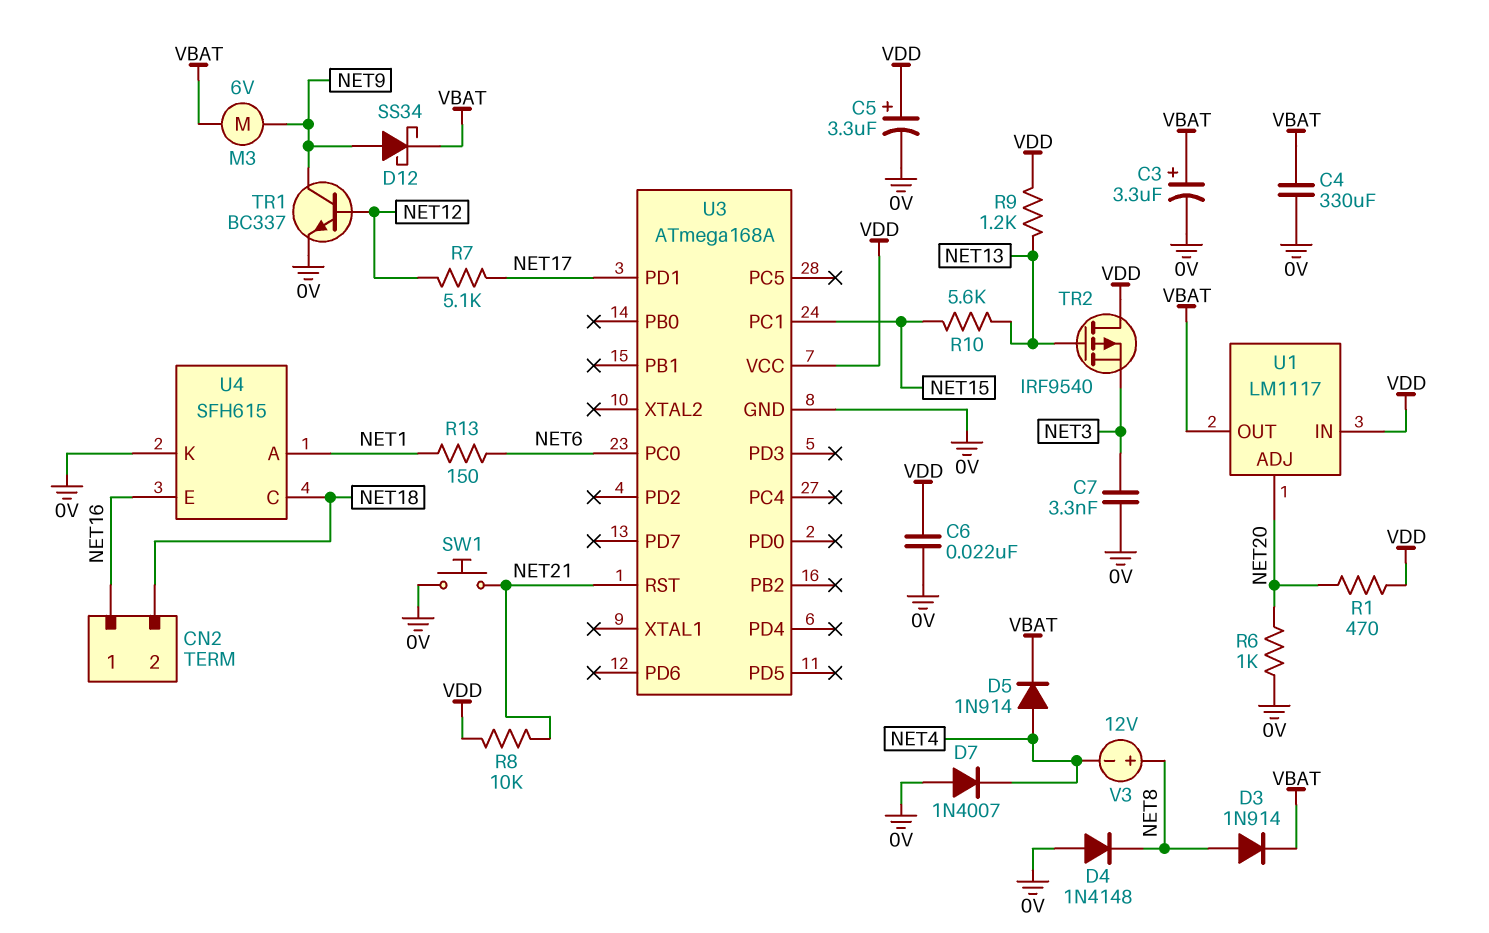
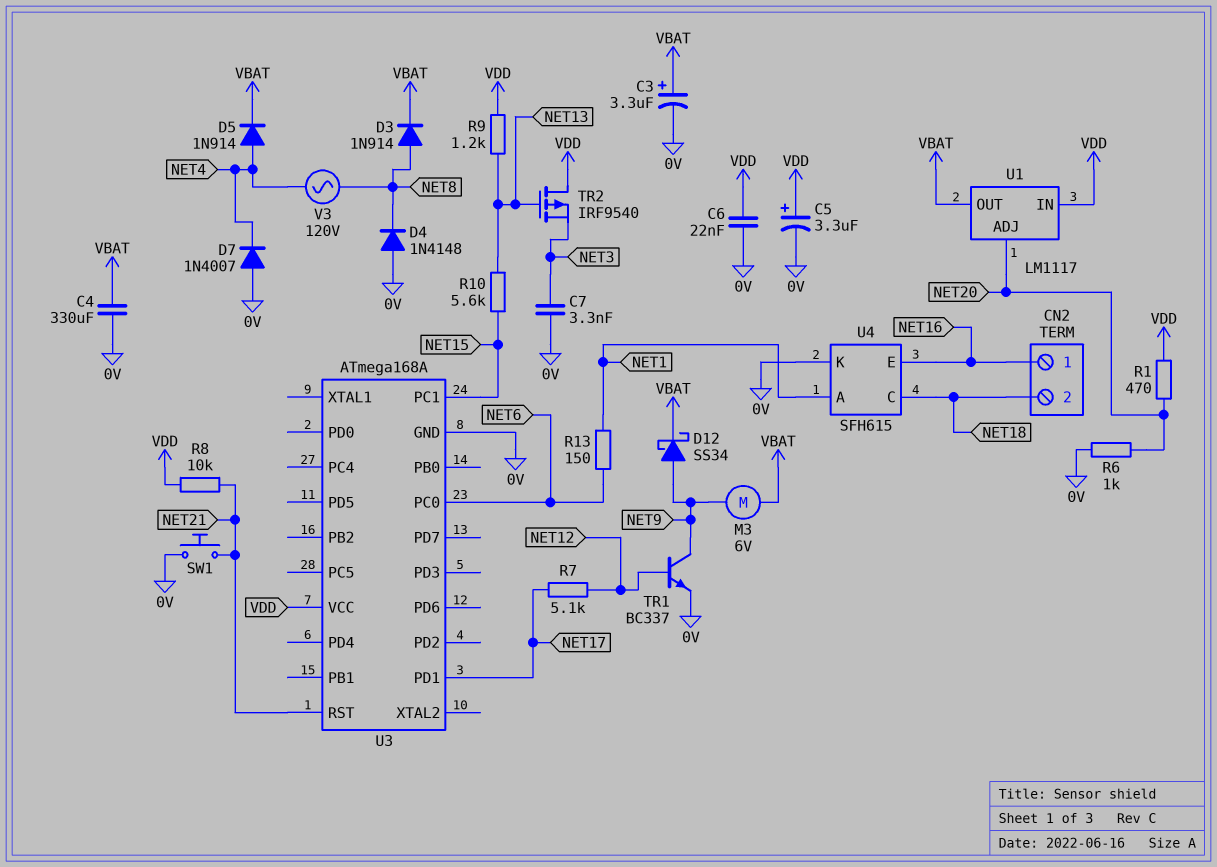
V3: 12V (plus NET8, minus NET4) -> AC 120V (NET4, NET8)

